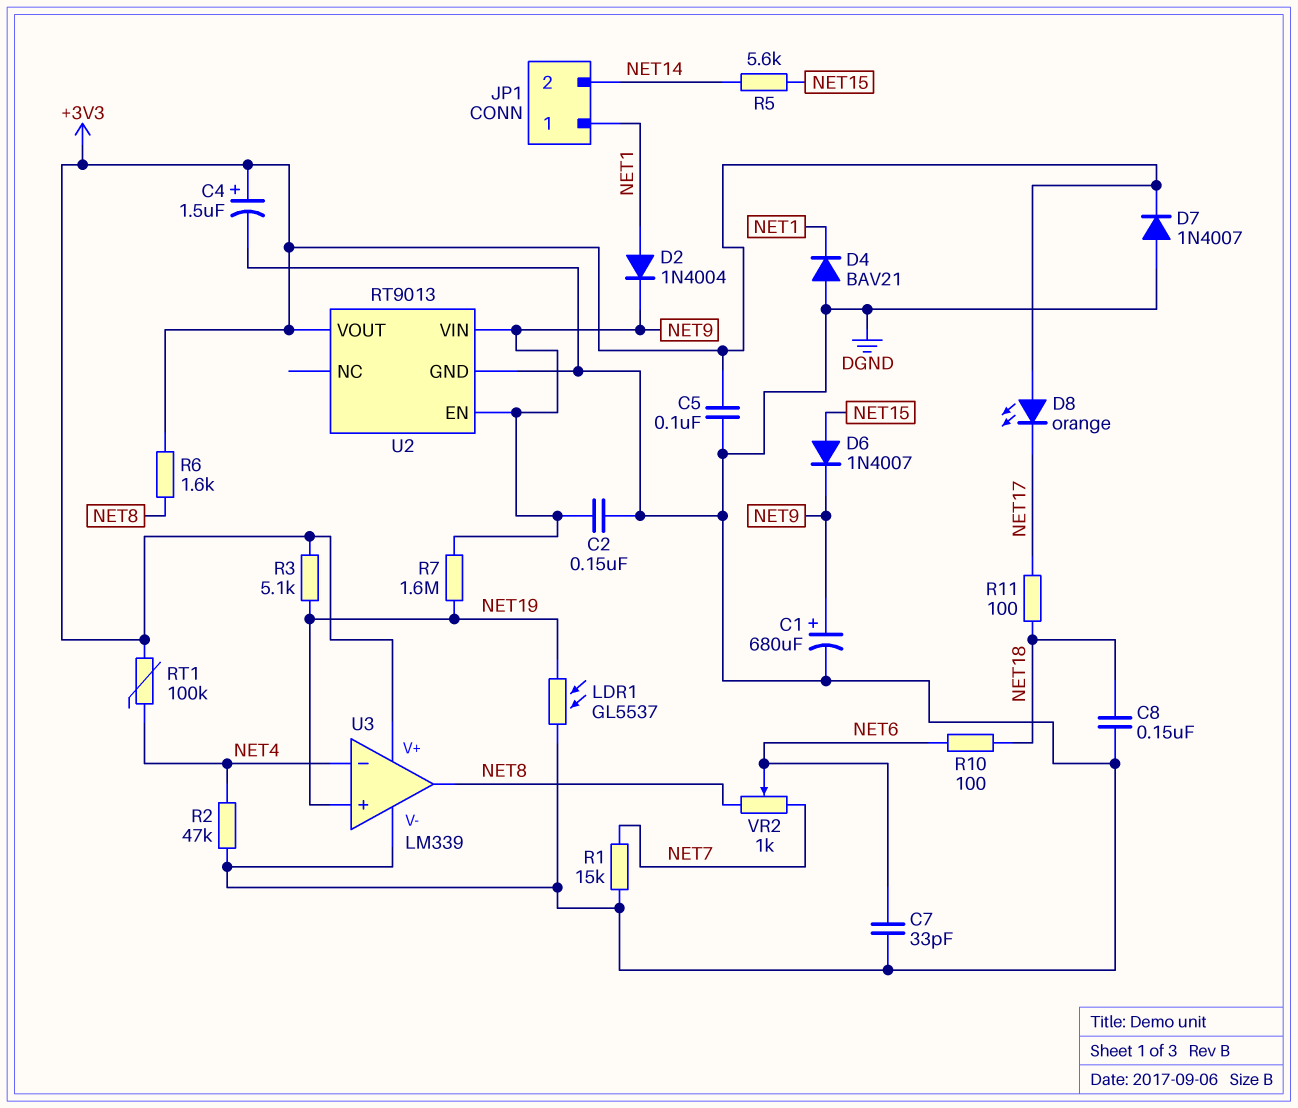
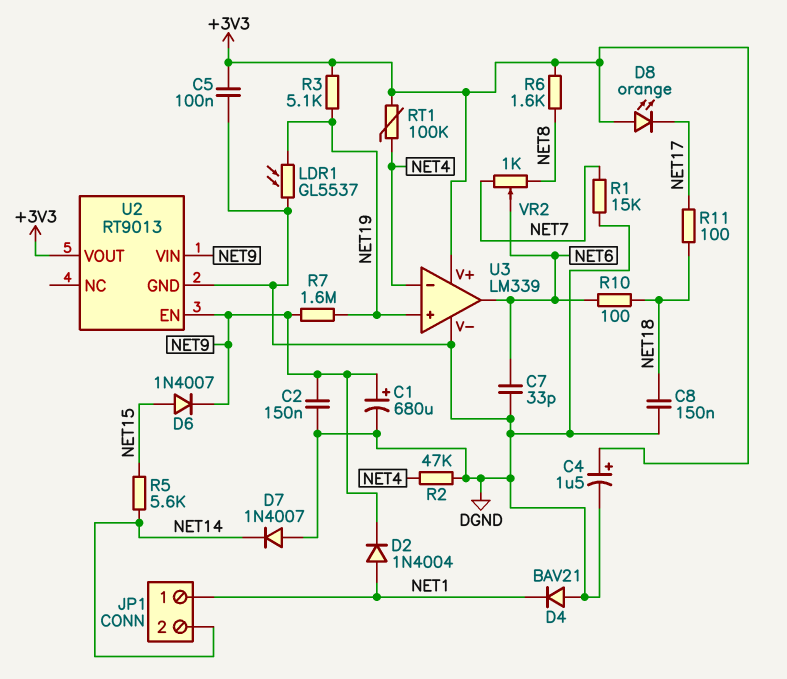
D7: diode 1N4007 (A DGND, K +3V3) -> diode 1N4007 (A DGND, K NET14)
U3 pin out: NET8 -> NET6

